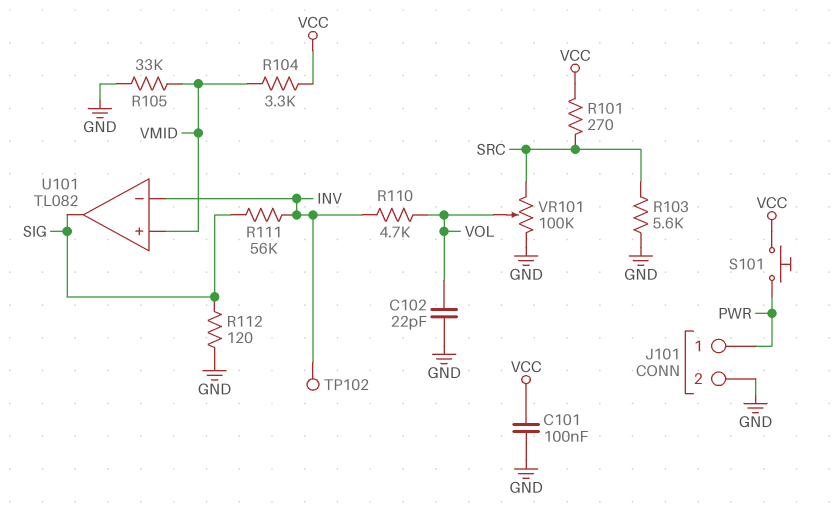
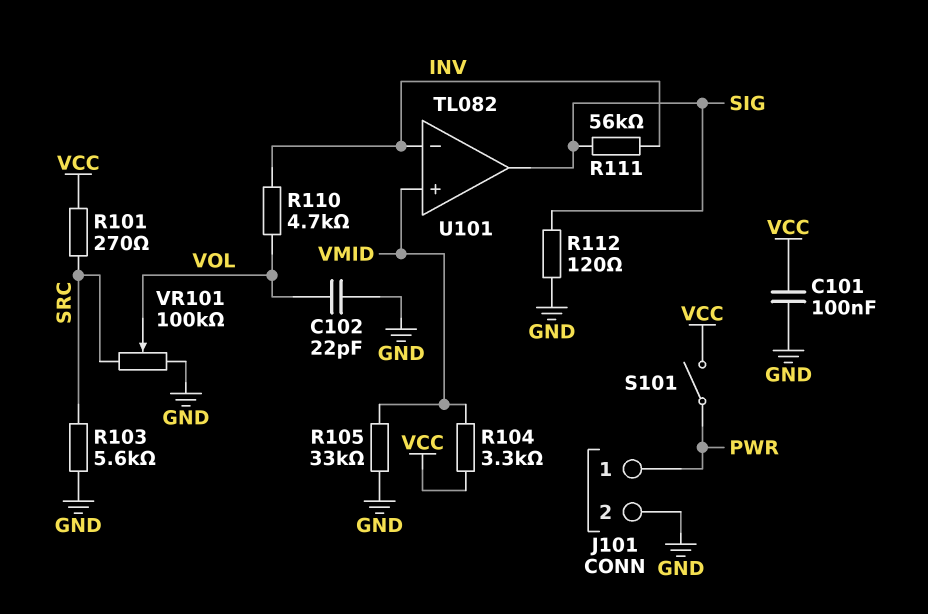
S101: button (PWR, VCC) -> switch (PWR, VCC)
TP102: test point (INV) -> none

